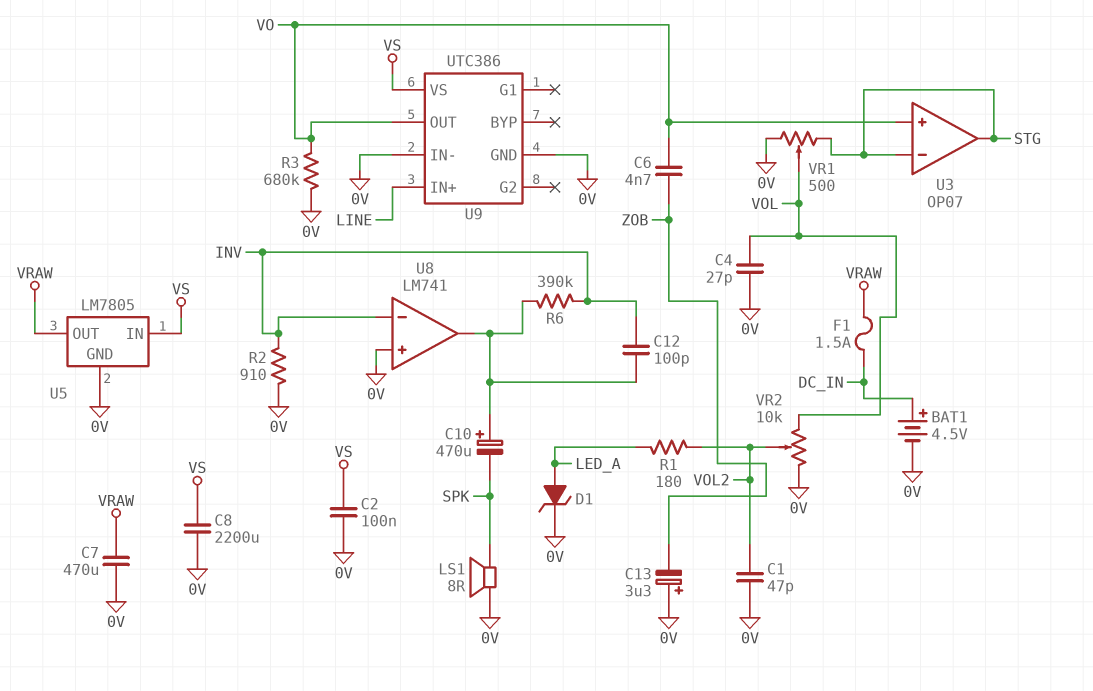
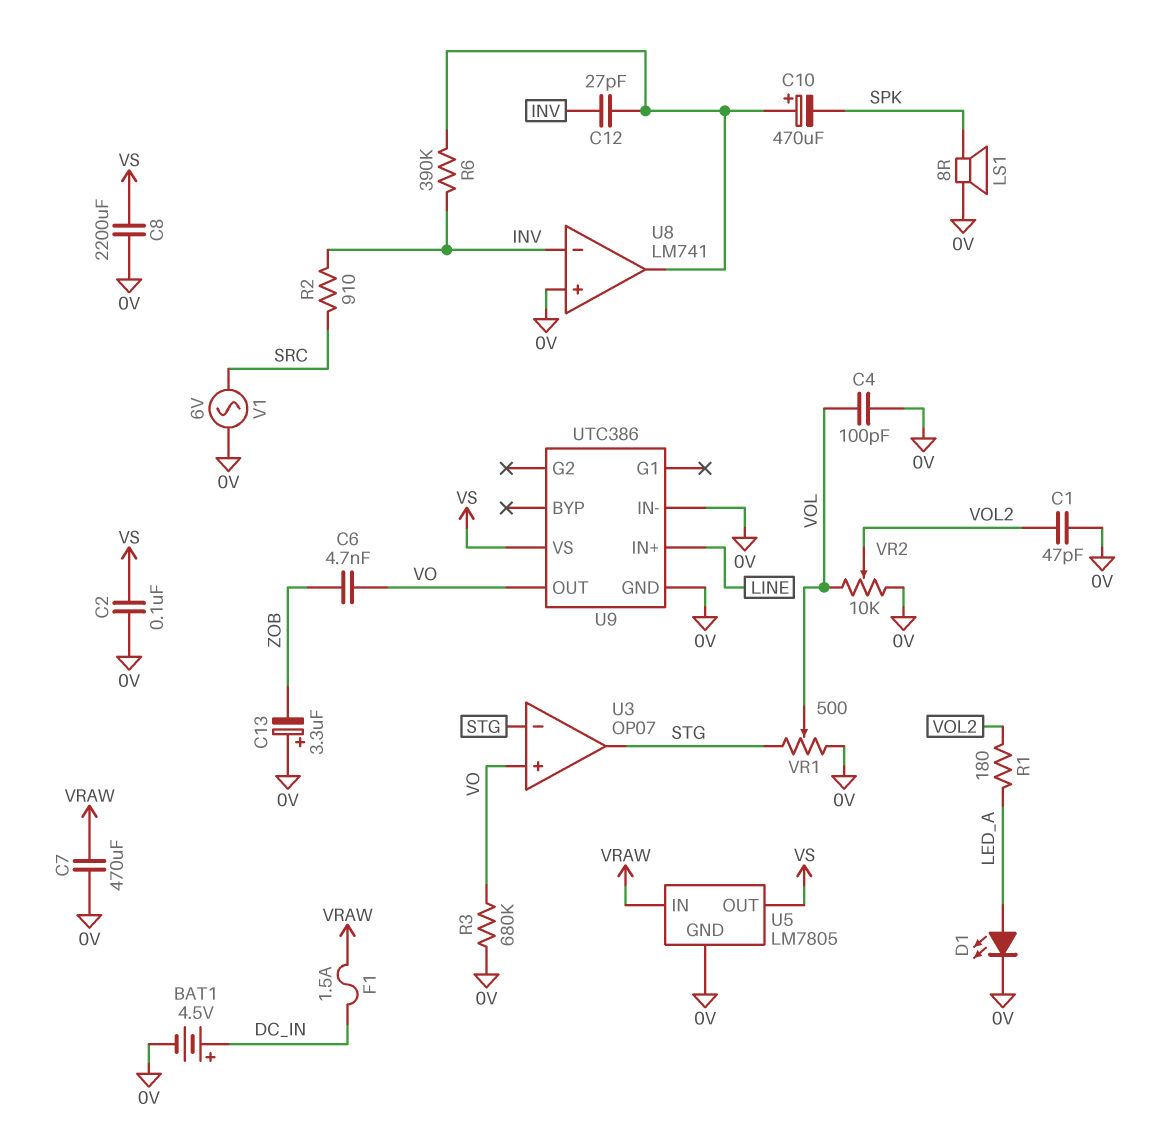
C4: 27pF (0V, VOL) -> 100pF (0V, VOL)
C12: 100pF (INV, U8/out) -> 27pF (INV, U8/out)
D1: zener (A LED_A, K 0V) -> LED (A LED_A, K 0V)
R2: 910 (0V, INV) -> 910 (INV, SRC)
U5 pin IN: VS -> VRAW
U5 pin OUT: VRAW -> VS
V1: none -> AC 6V (0V, SRC)

